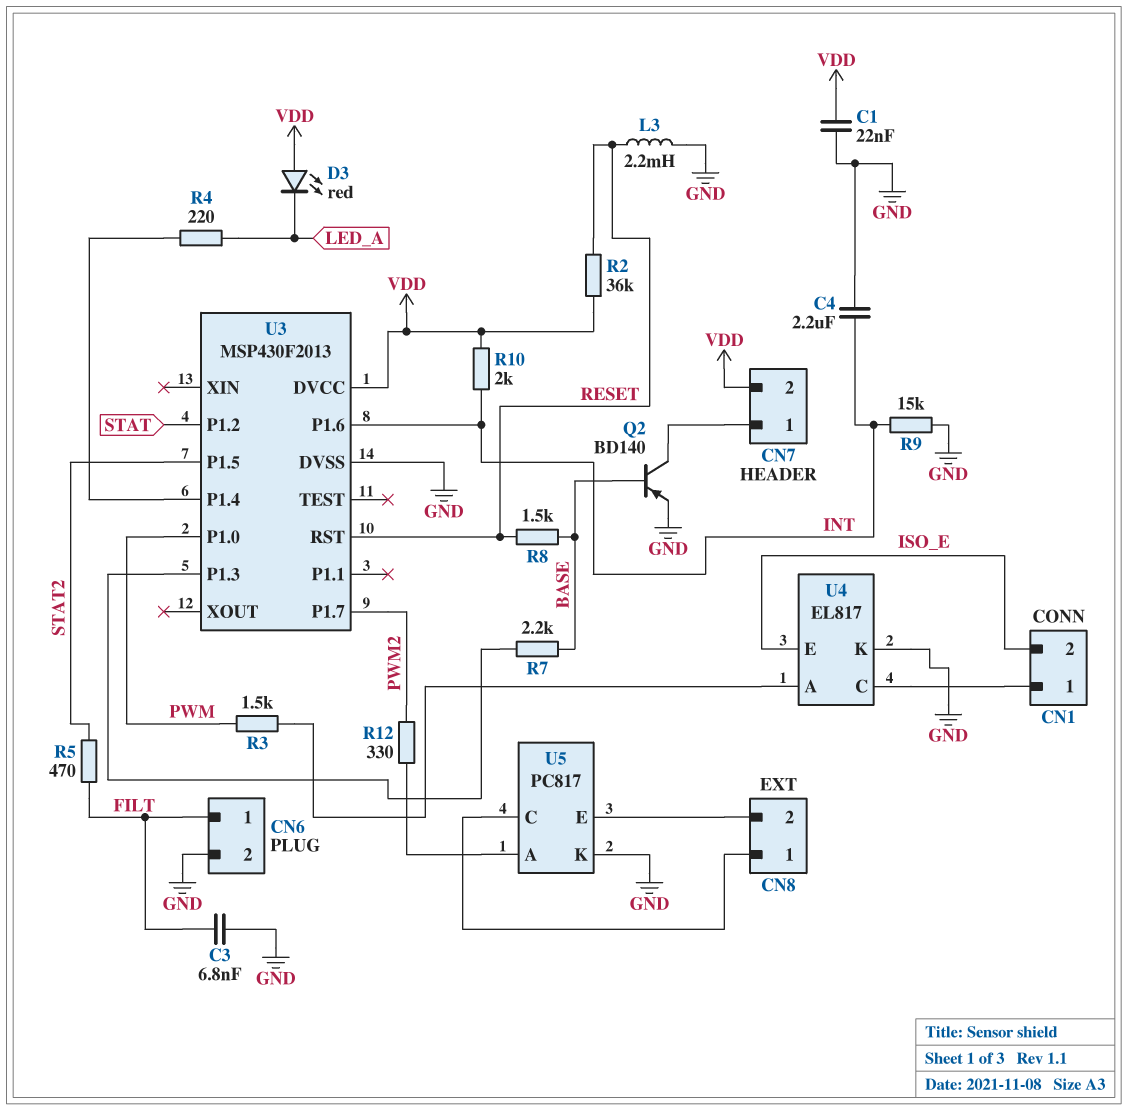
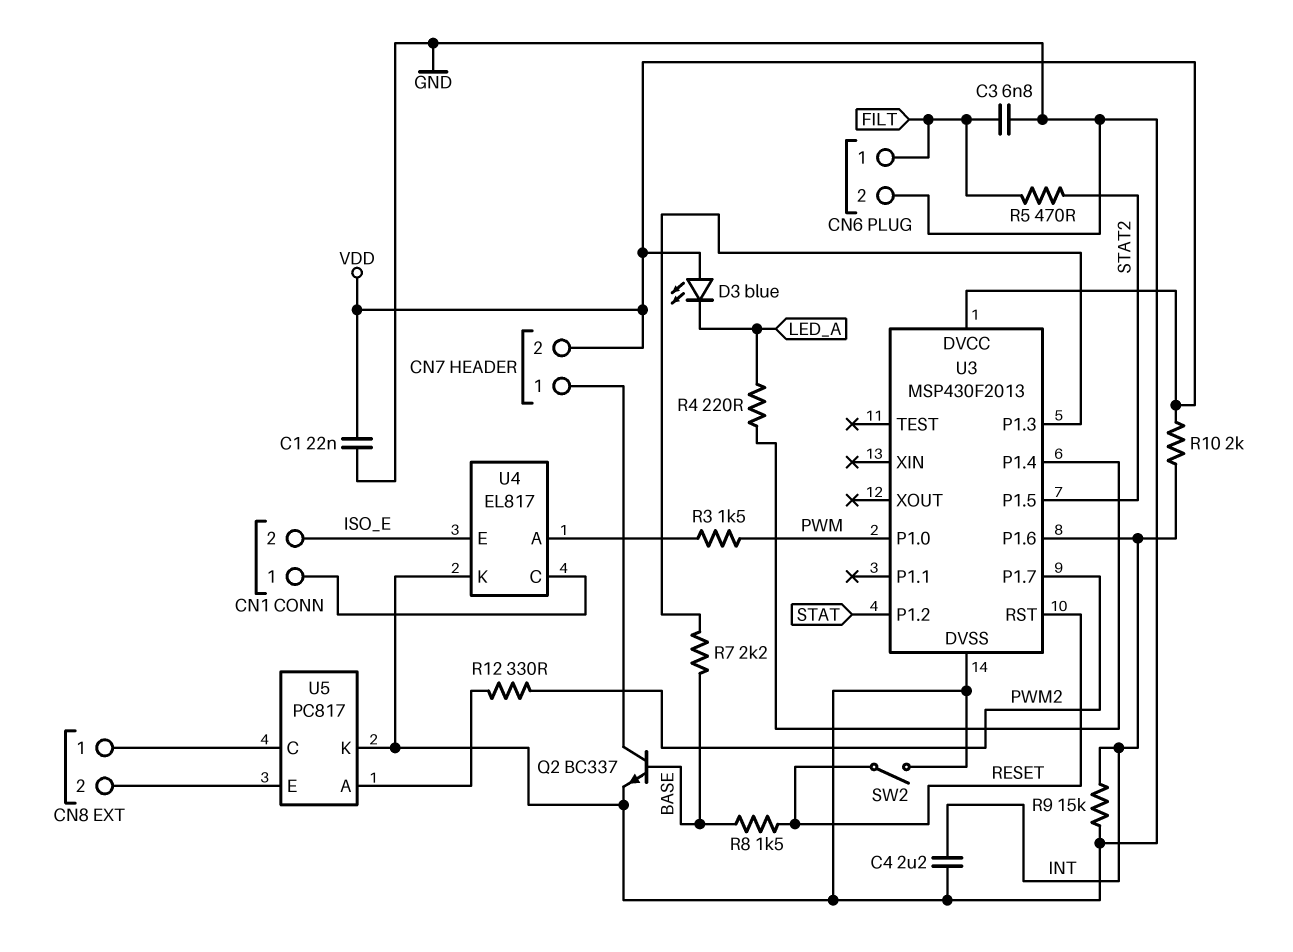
D3: LED red (A VDD, K LED_A) -> LED blue (A VDD, K LED_A)
L3: 2.2mH (GND, RESET) -> none
Q2: PNP BD140 (B BASE, C CN7/1, E GND) -> NPN BC337 (B BASE, C CN7/1, E GND)
R2: 36k (RESET, VDD) -> none
SW2: none -> switch (GND, RESET)

